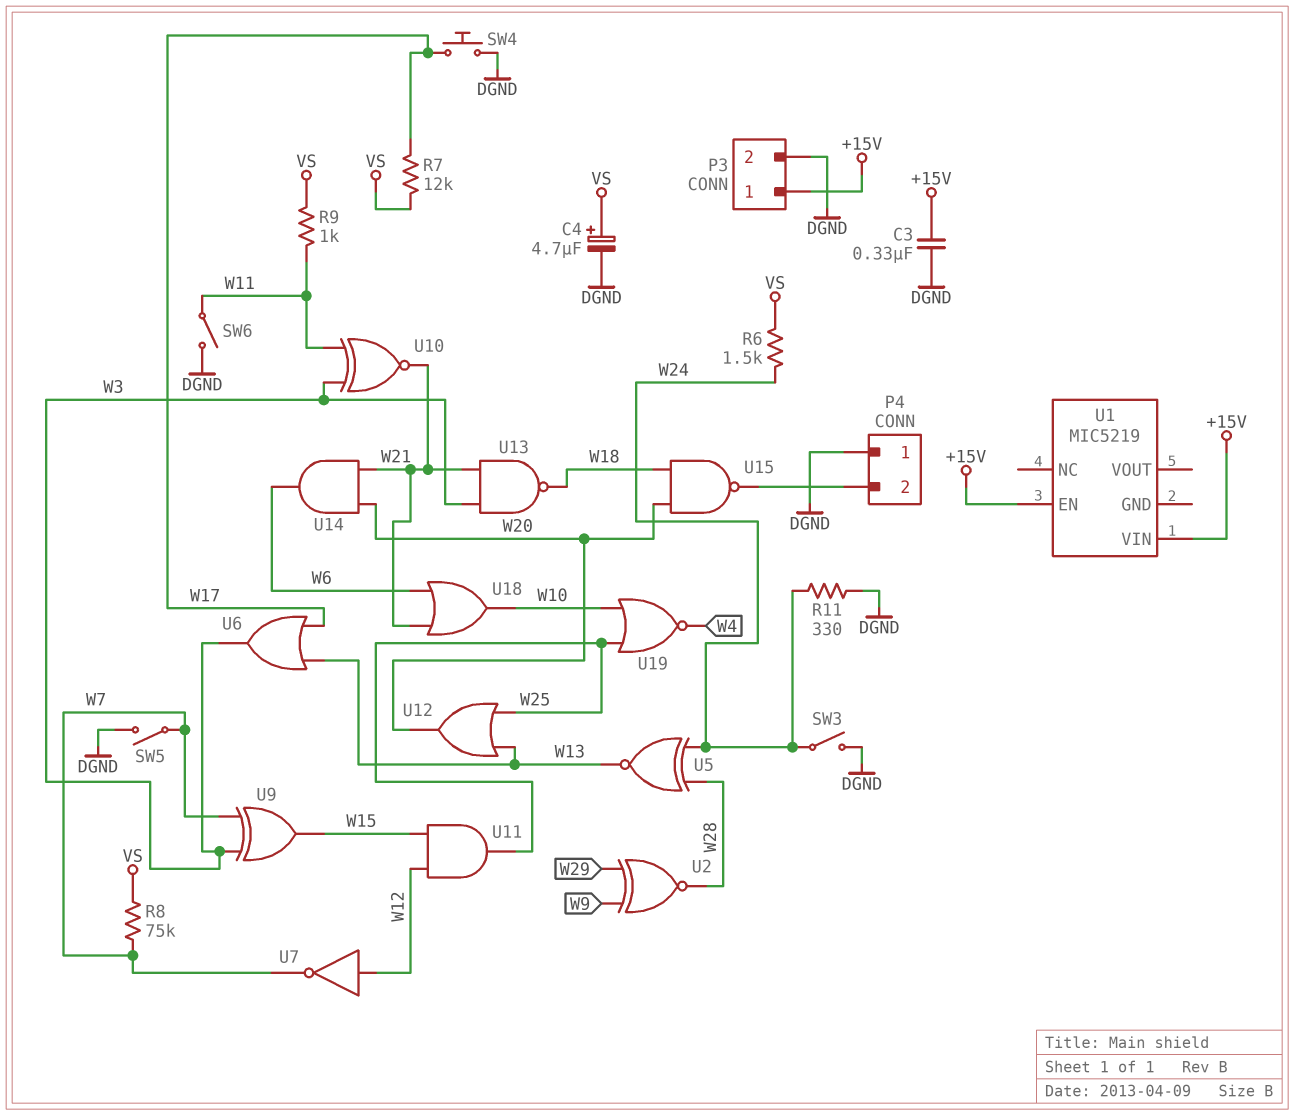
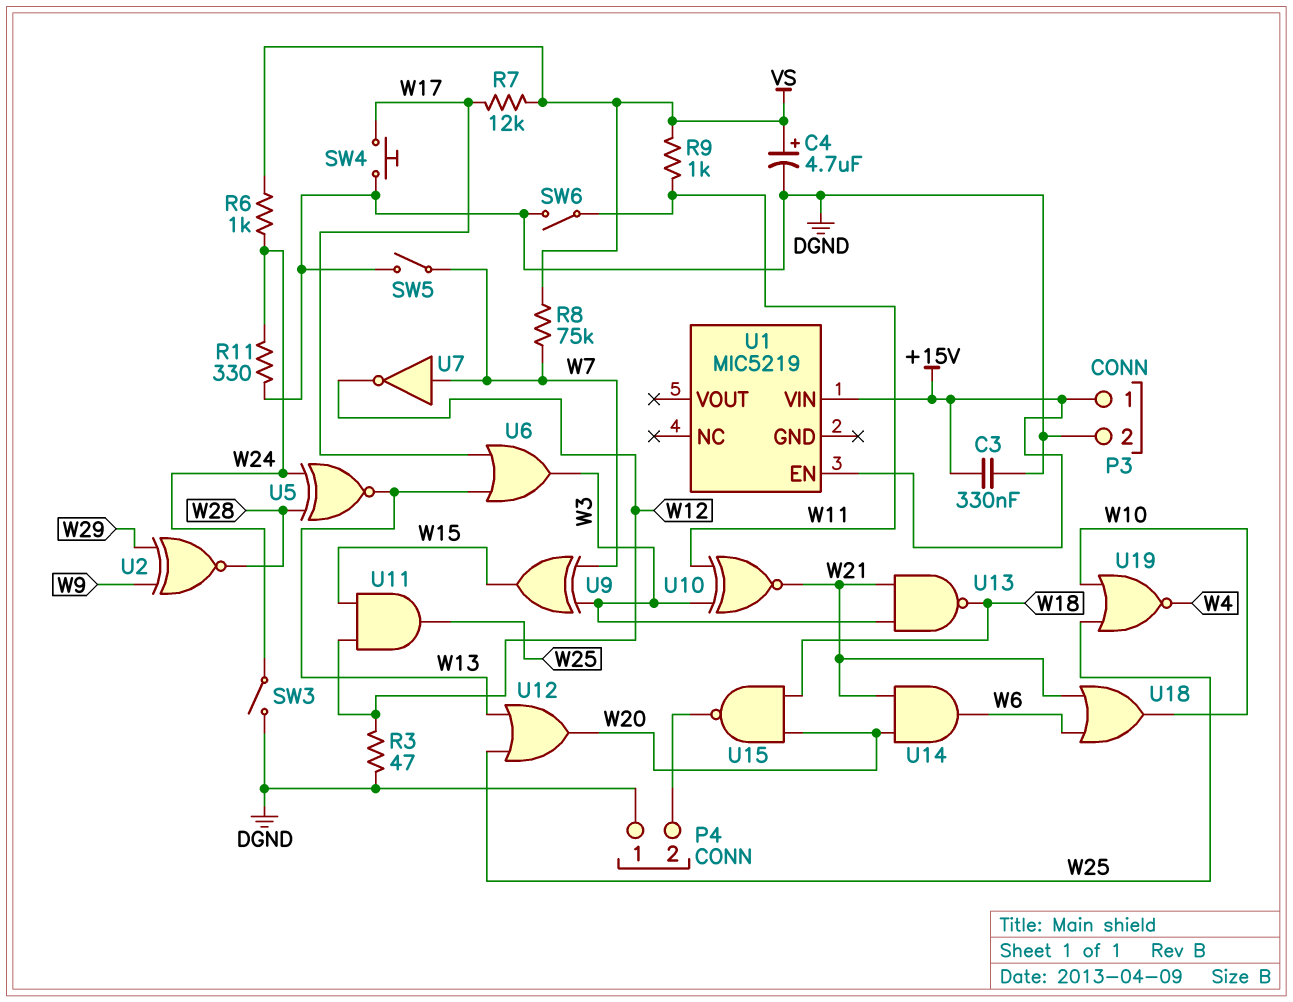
R3: none -> 47 (DGND, W12)
R6: 1.5k (VS, W24) -> 1k (VS, W24)
U7: NOT (in W12, out W7) -> NOT (in W7, out W12)

